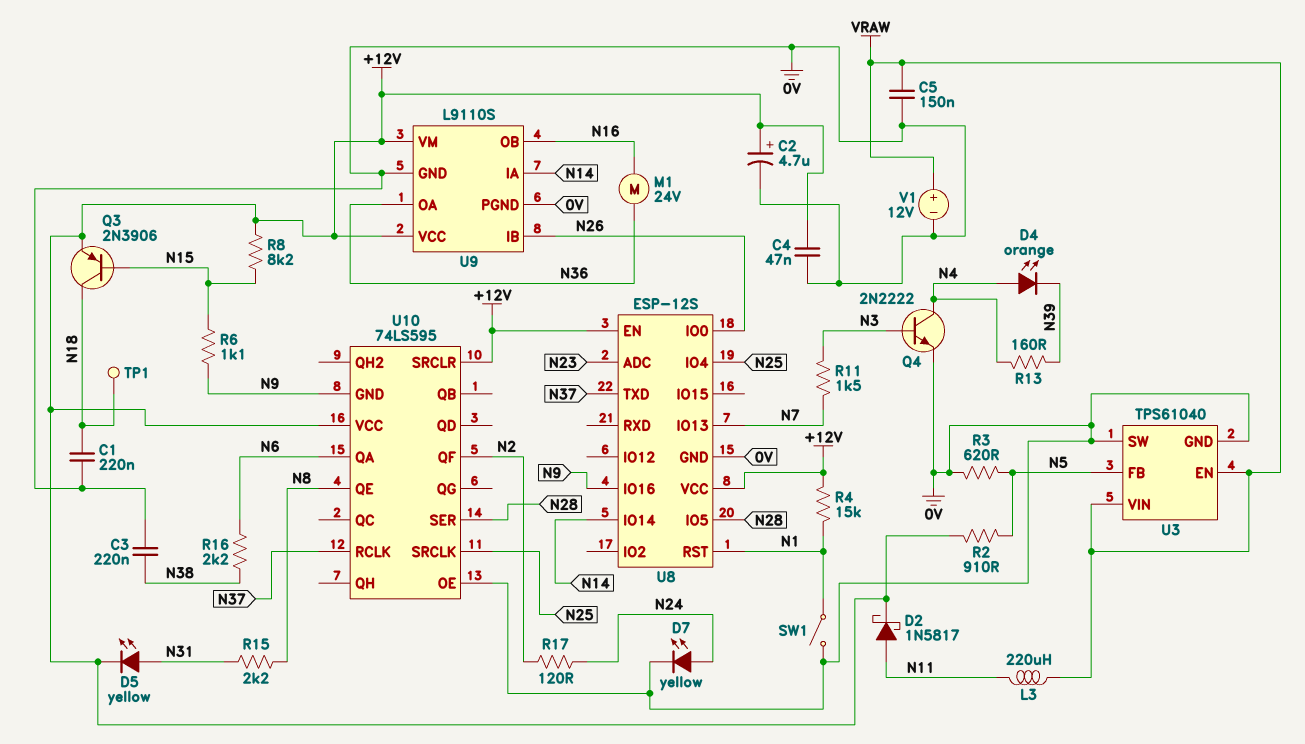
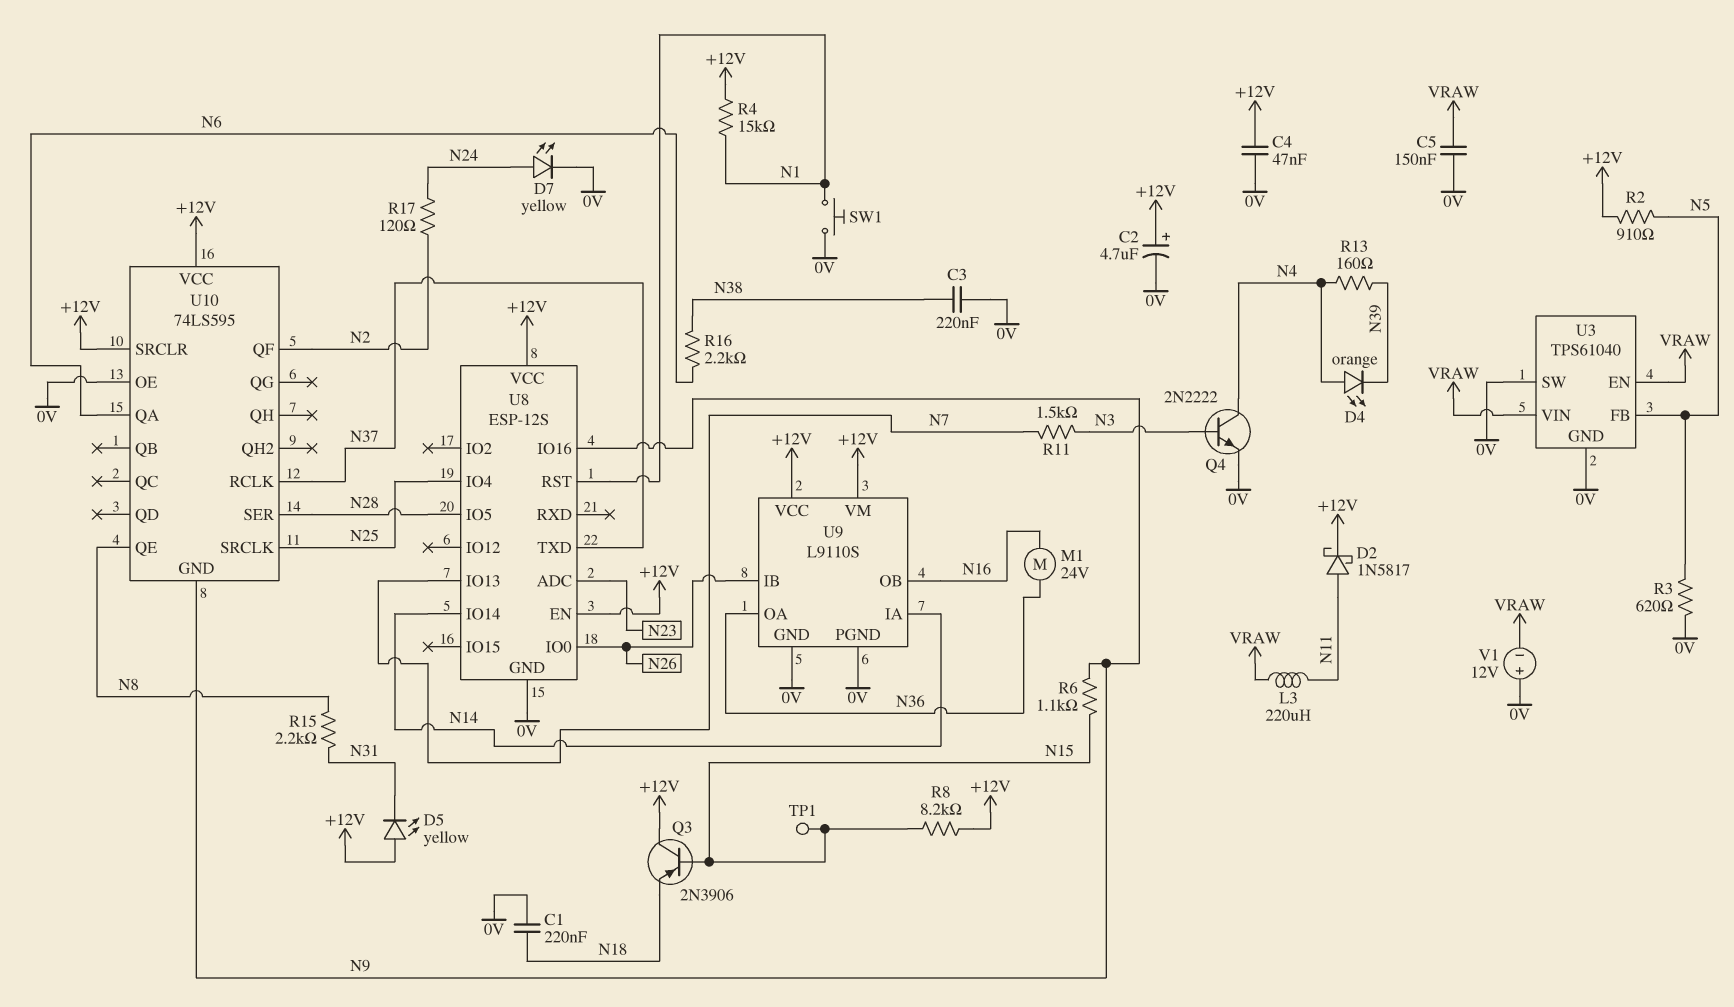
D5: LED yellow (A N31, K +12V) -> LED yellow (A +12V, K N31)
Q3: PNP 2N3906 (B N15, C N18, E +12V) -> PNP 2N3906 (B N15, C +12V, E N18)
SW1: switch (0V, N1) -> button (0V, N1)
TP1: test point (N18) -> test point (N15)
V1: 12V (plus VRAW, minus 0V) -> 12V (plus 0V, minus VRAW)

